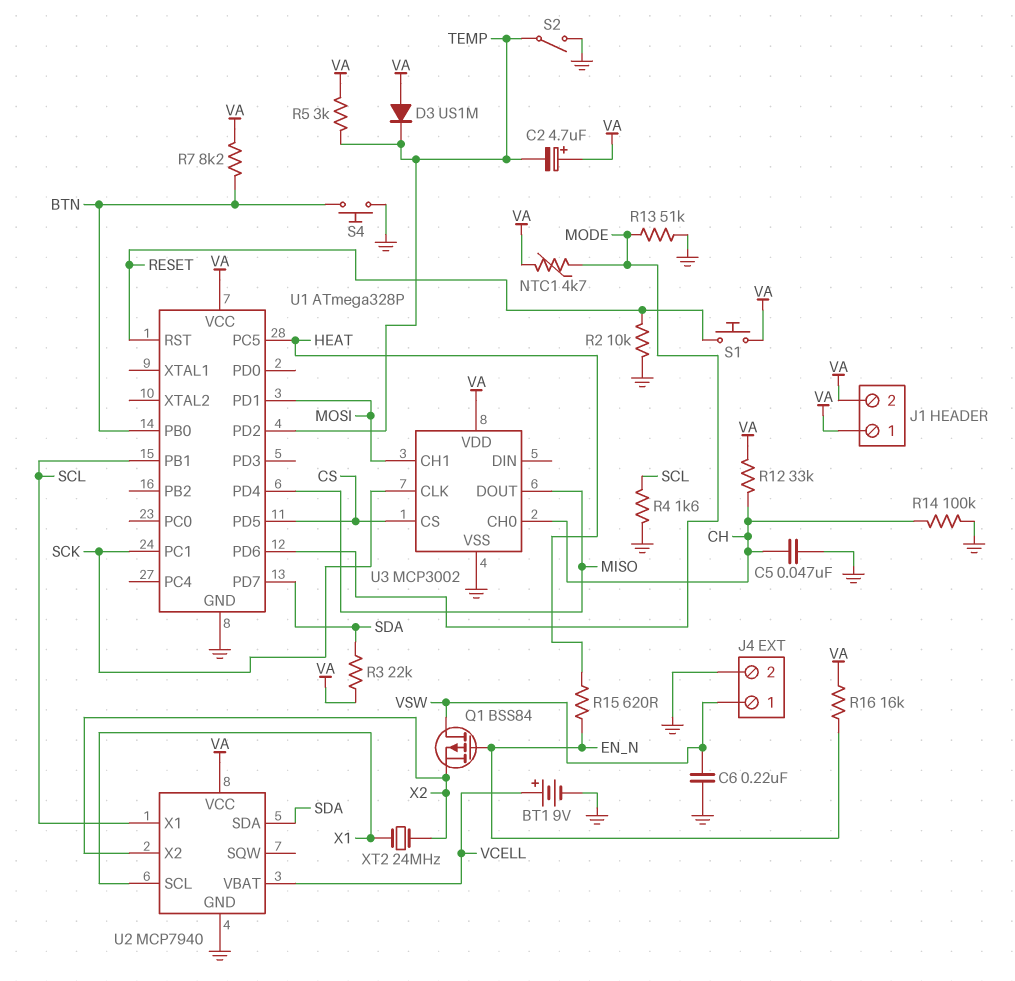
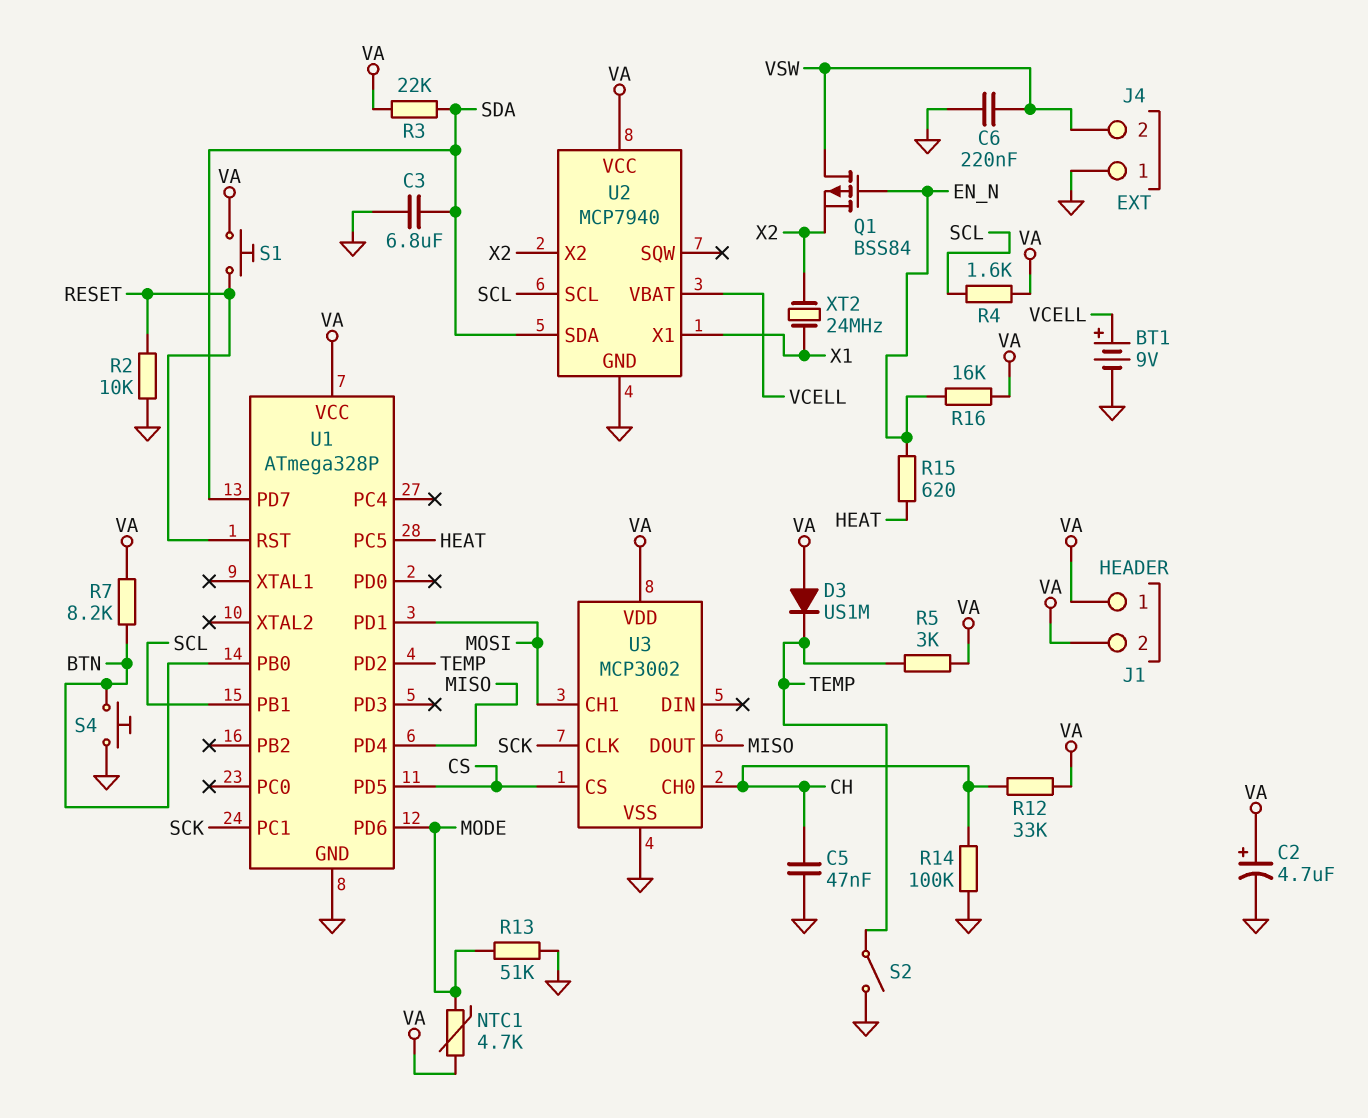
C2: 4.7uF (plus VA, minus TEMP) -> 4.7uF (plus VA, minus GND)
C3: none -> 6.8uF (GND, SDA)
J4 pin 1: VSW -> GND
J4 pin 2: GND -> VSW
R4: 1.6k (GND, SCL) -> 1.6k (SCL, VA)
U2 pin SCL: X1 -> SCL
U2 pin X1: SCL -> X1

